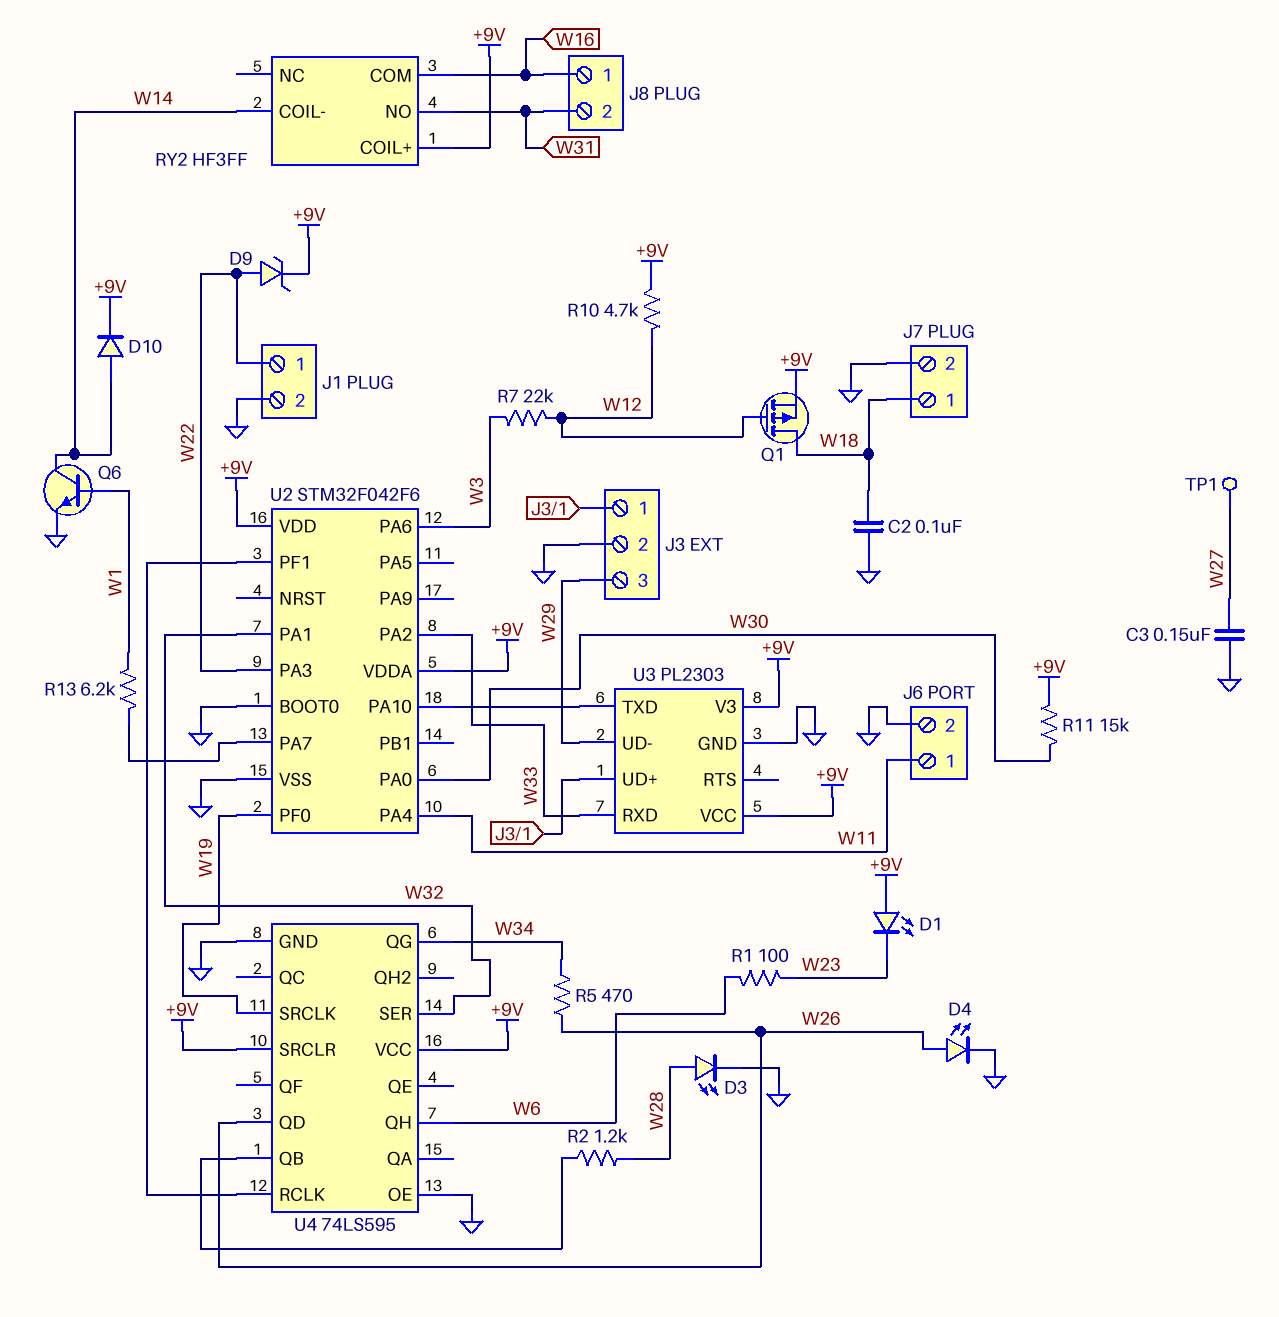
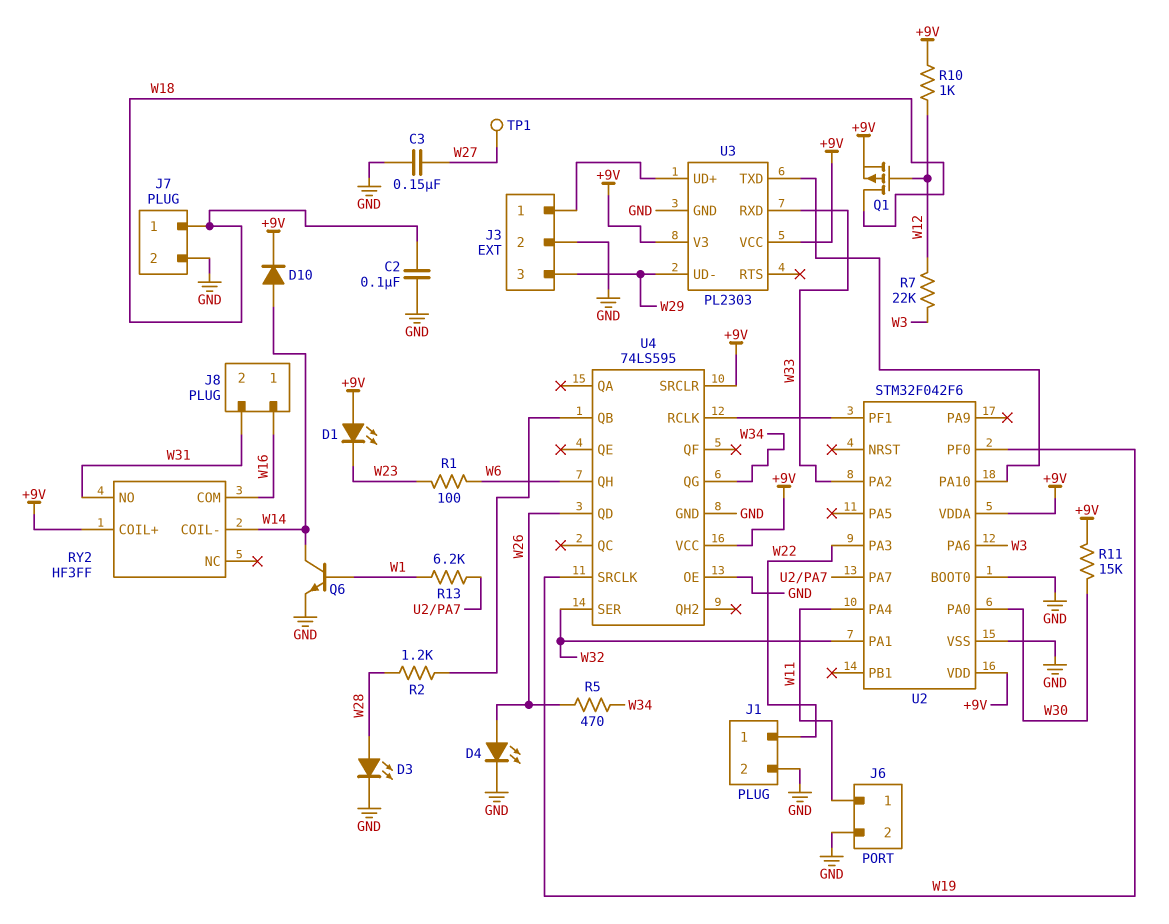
D9: zener (A W22, K +9V) -> none
R10: 4.7k (+9V, W12) -> 1k (+9V, W12)

